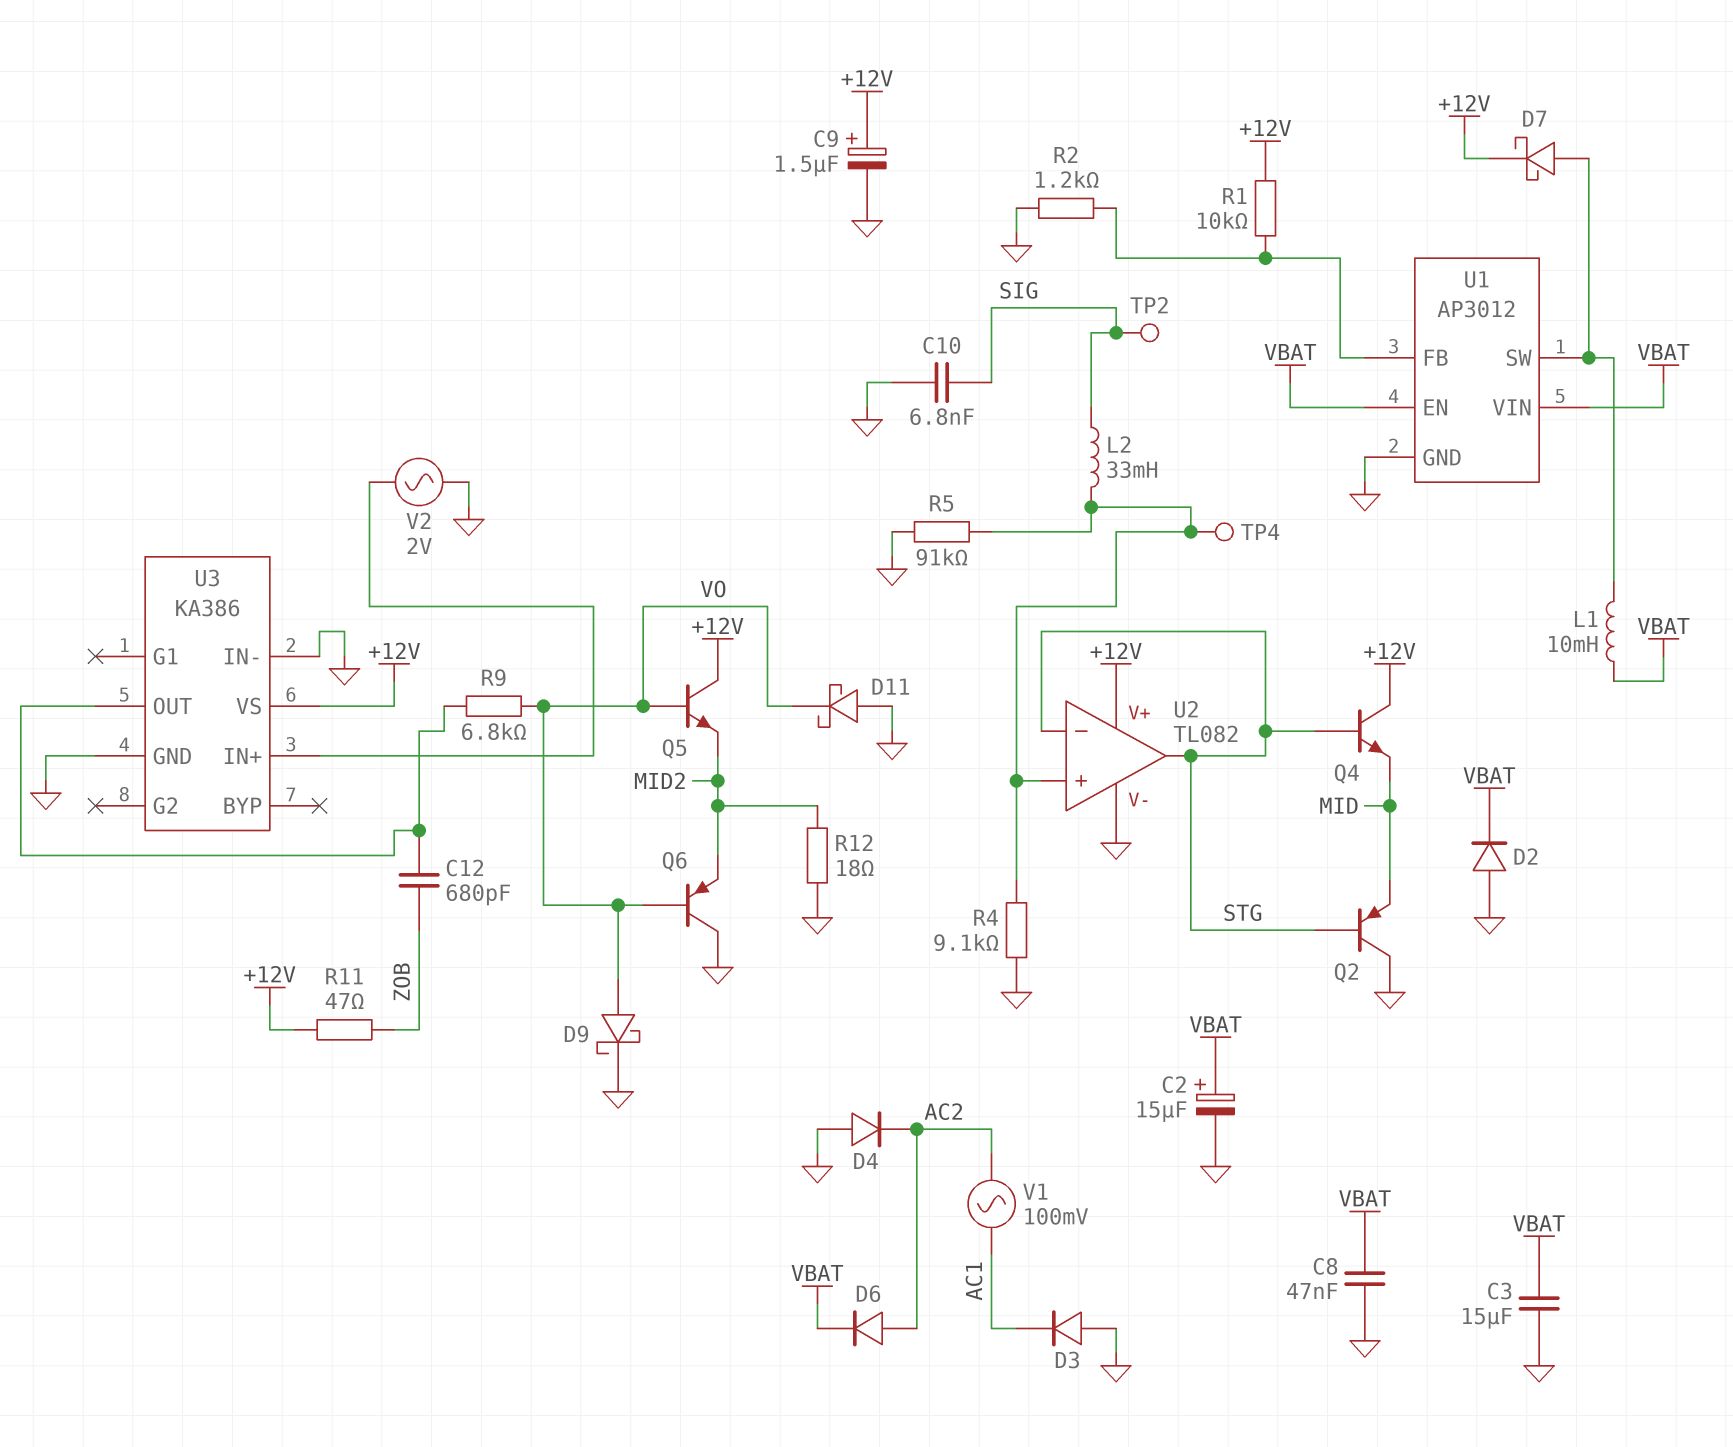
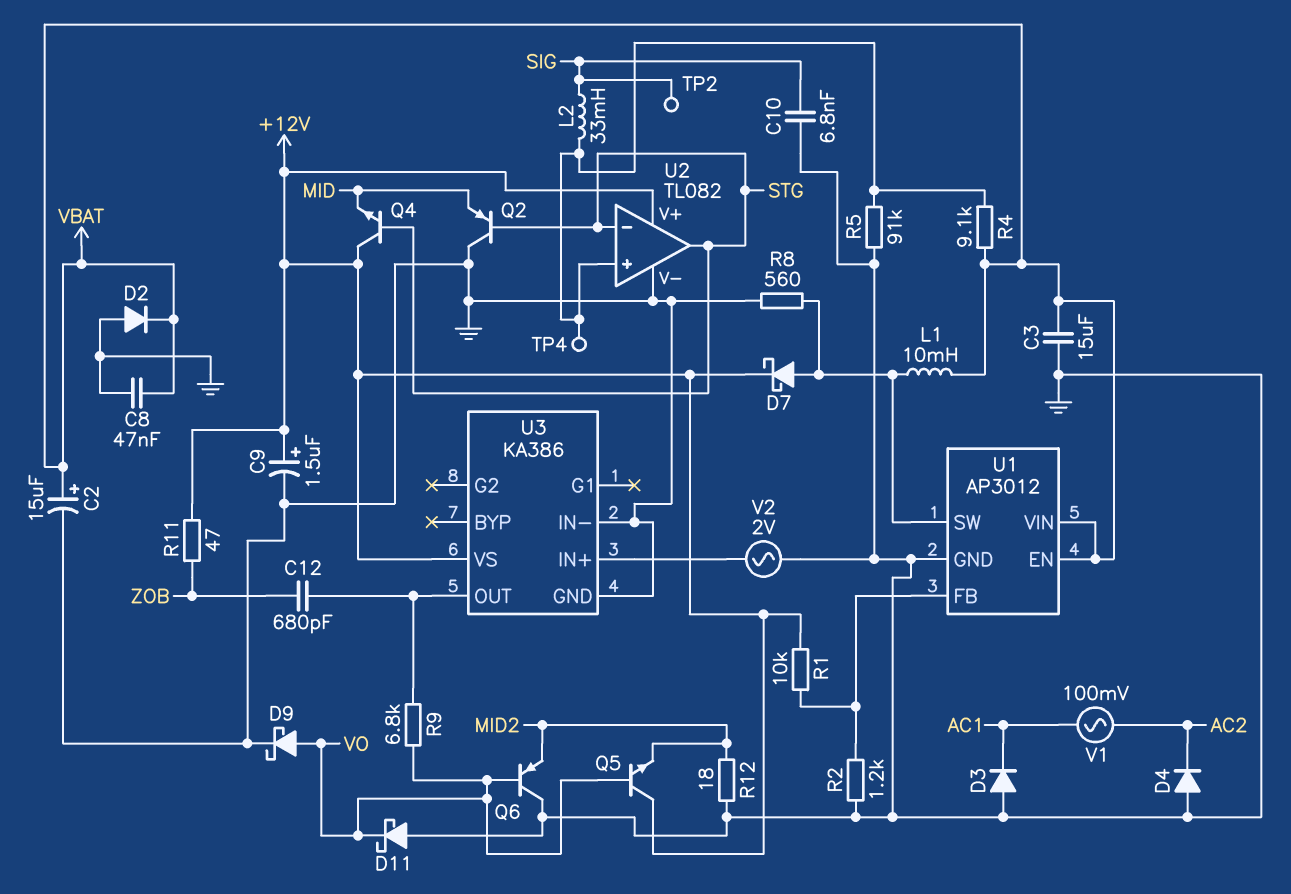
D6: diode (A AC2, K VBAT) -> none
R4: 9.1k (GND, U2/in+) -> 9.1k (U2/in+, VBAT)
R8: none -> 560 (GND, U1/SW)

